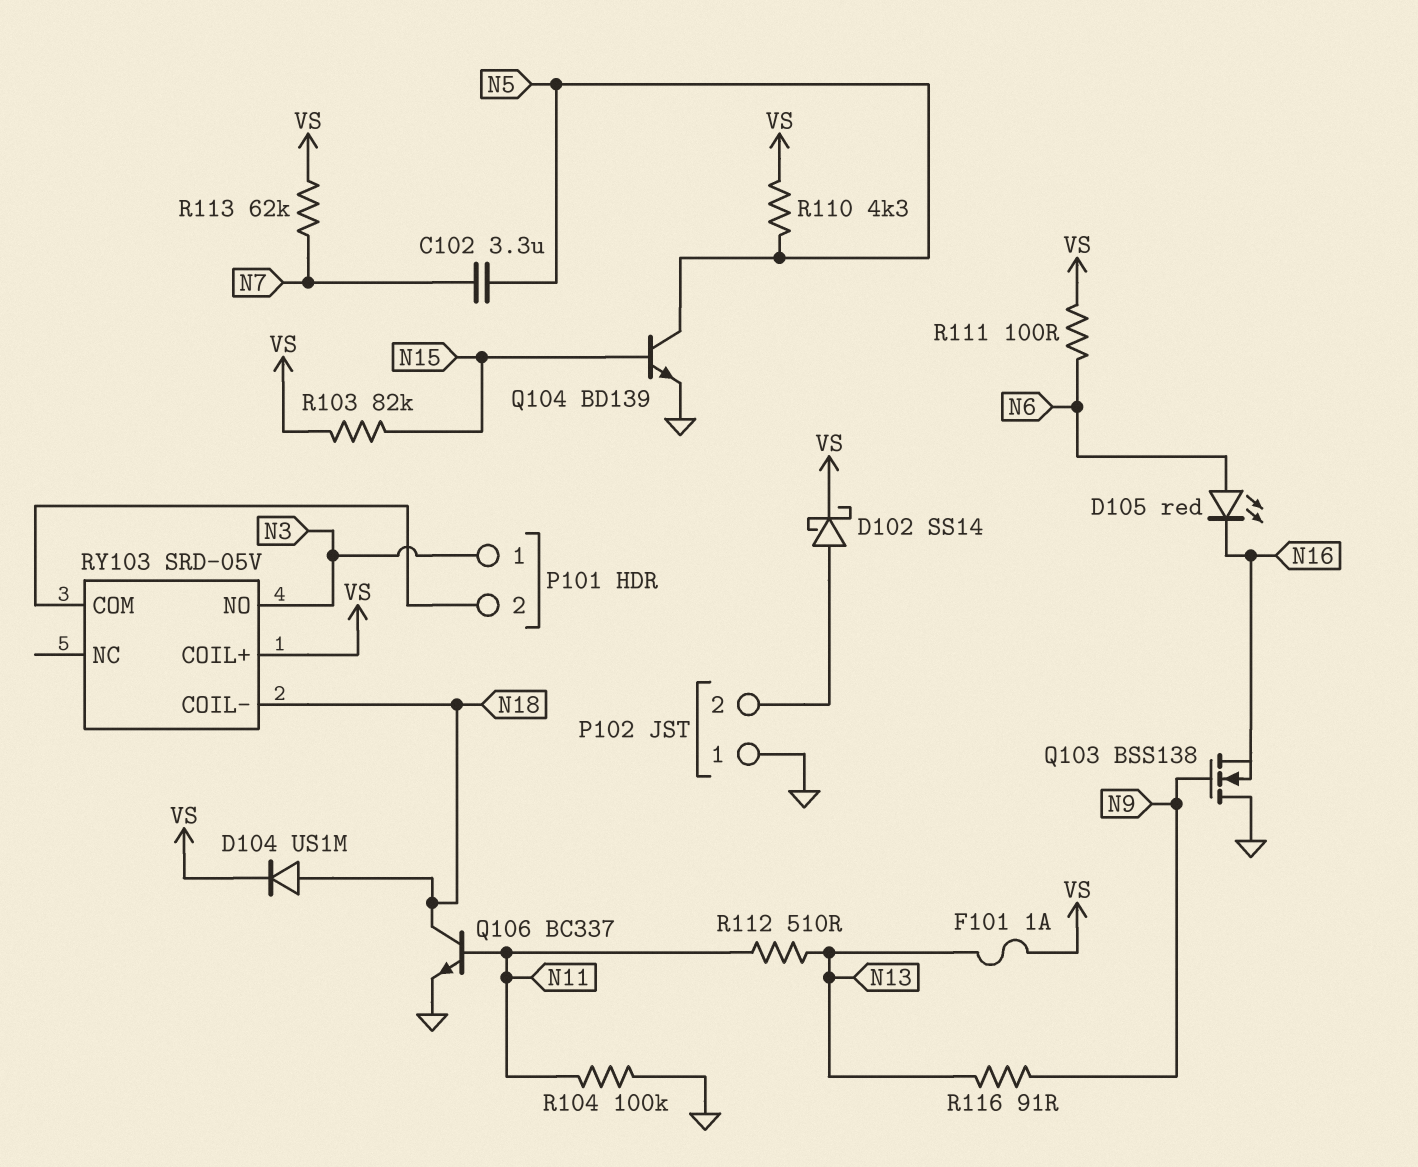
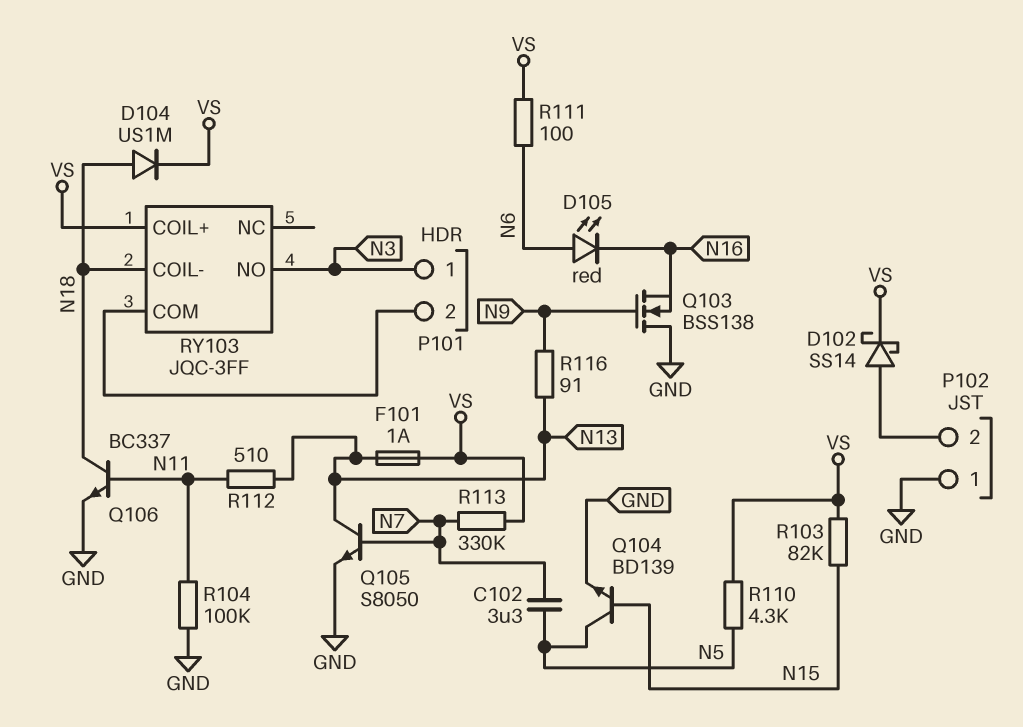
Q105: none -> NPN S8050 (B N7, C N13, E GND)
R113: 62k (N7, VS) -> 330k (N7, VS)
RY103: SRD-05V -> JQC-3FF

